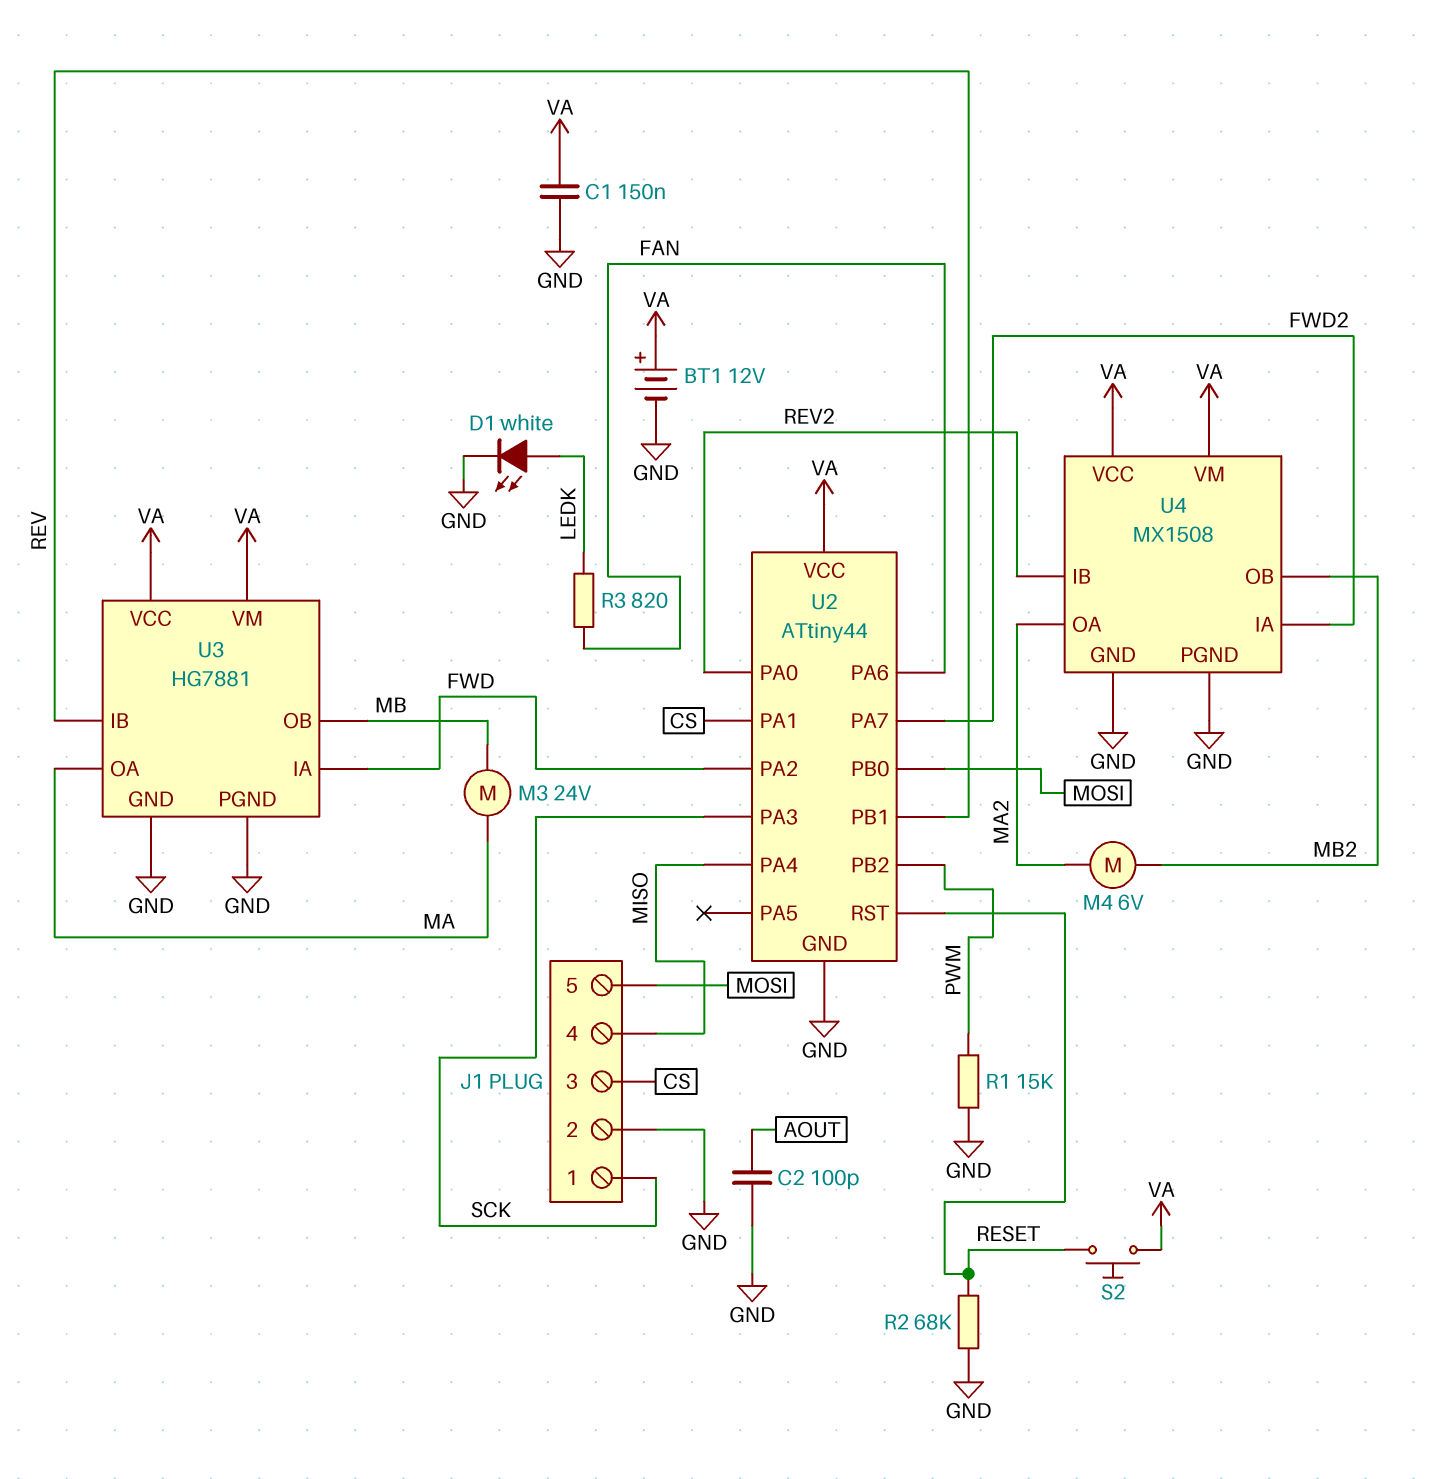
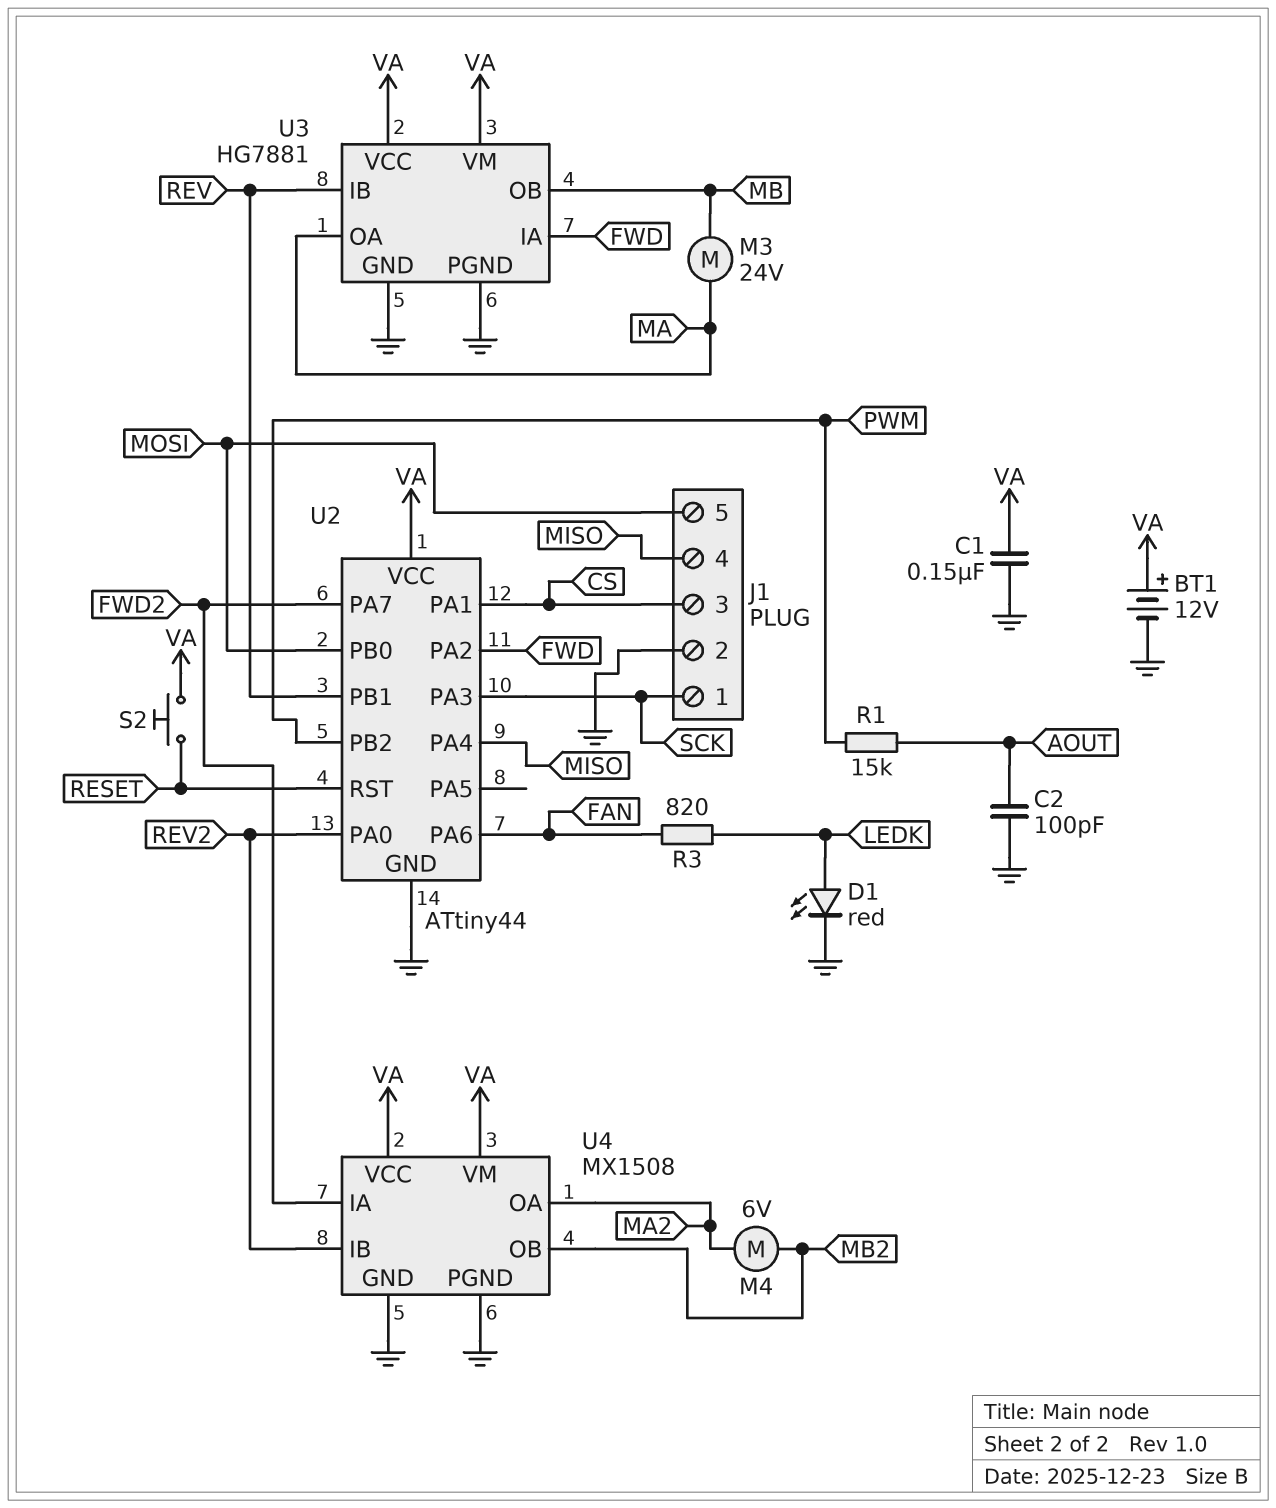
D1: LED white (A LEDK, K GND) -> LED red (A LEDK, K GND)
R1: 15k (GND, PWM) -> 15k (AOUT, PWM)
R2: 68k (GND, RESET) -> none

